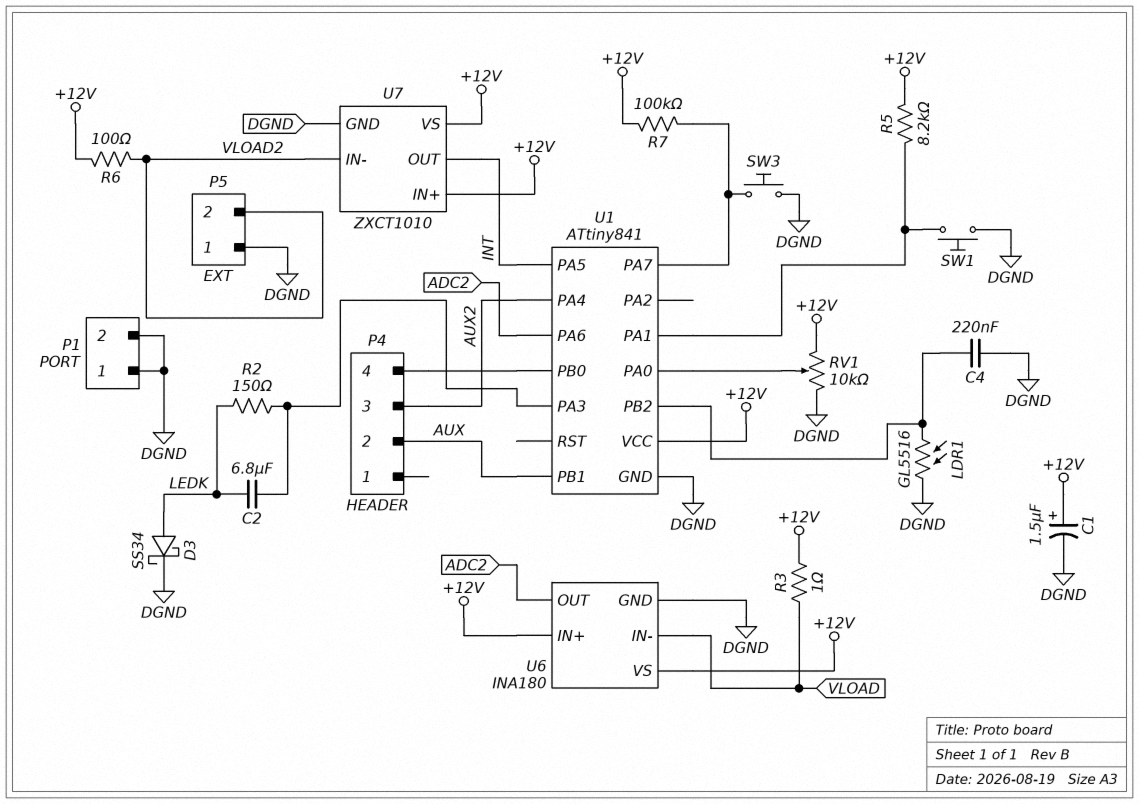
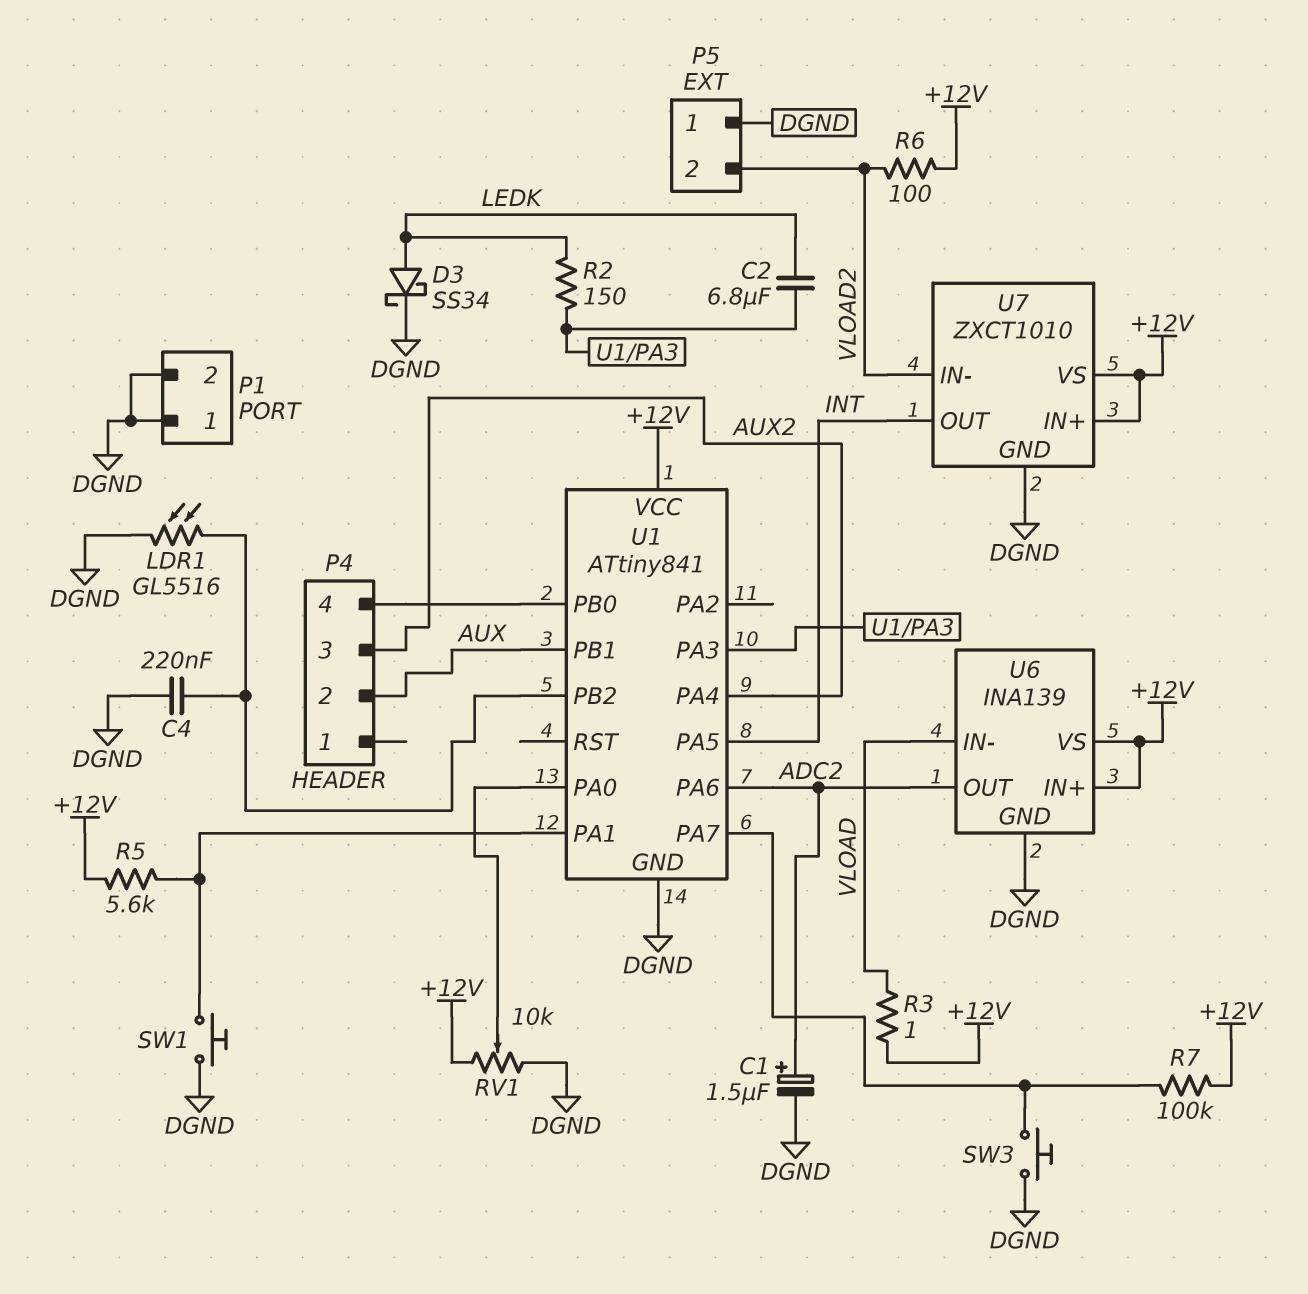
C1: 1.5uF (plus +12V, minus DGND) -> 1.5uF (plus ADC2, minus DGND)
R5: 8.2k (+12V, U1/PA1) -> 5.6k (+12V, U1/PA1)
U6: INA180 -> INA139

